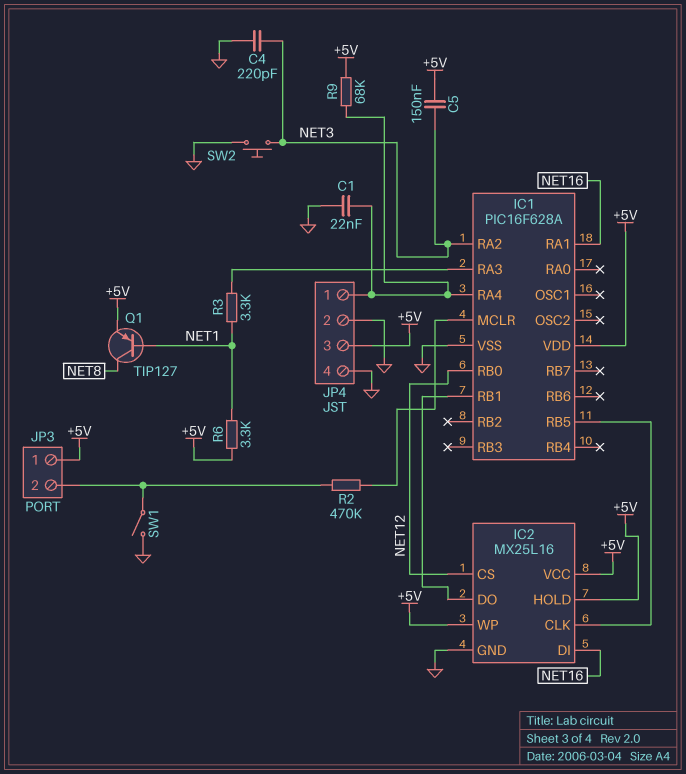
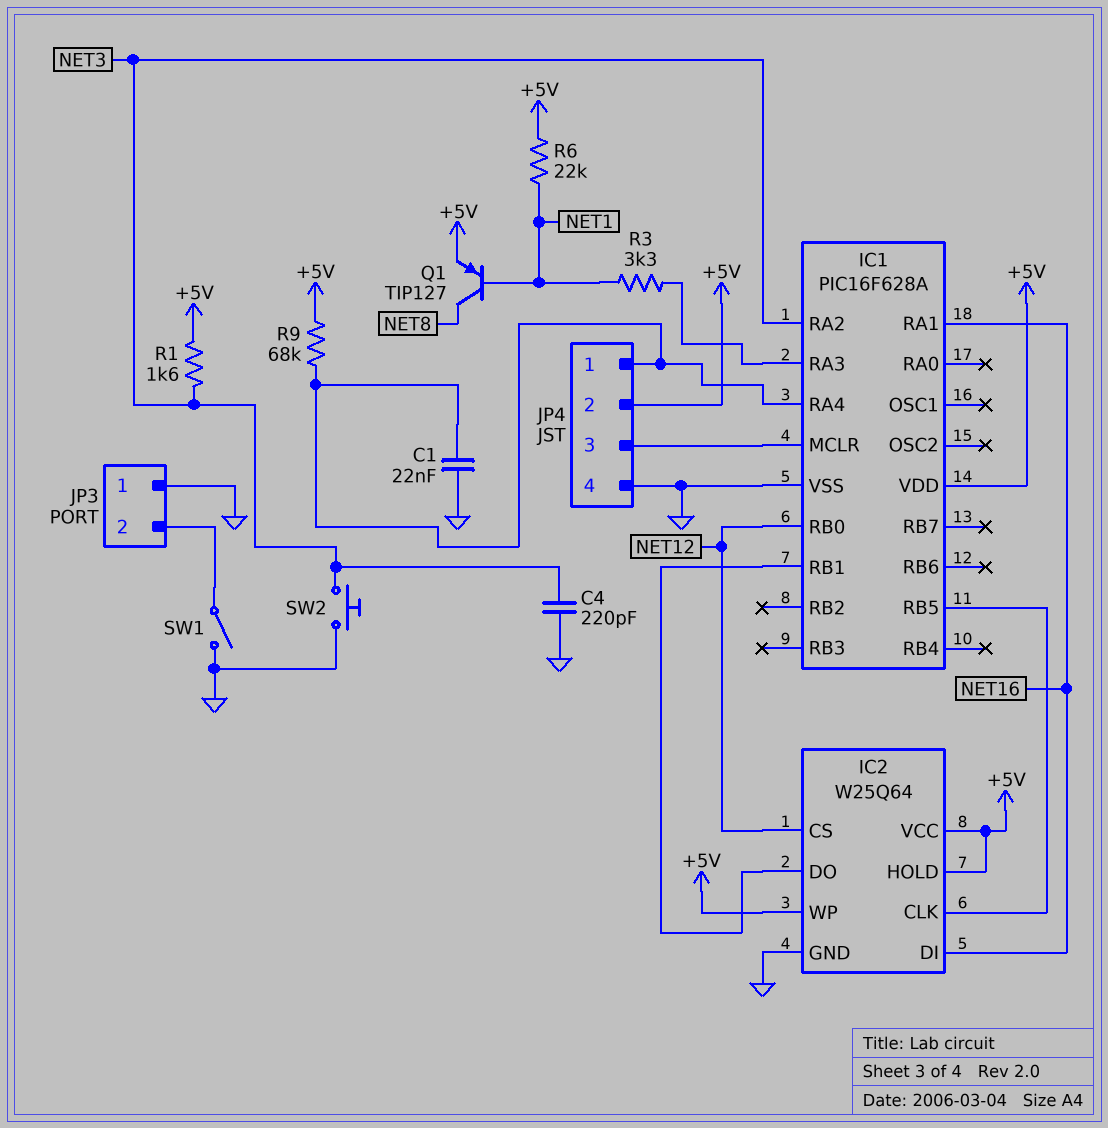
C5: 150nF (+5V, NET3) -> none
IC2: MX25L16 -> W25Q64
JP3 pin 1: +5V -> GND
JP4 pin 2: GND -> +5V
JP4 pin 3: +5V -> IC1/MCLR
R1: none -> 1.6k (+5V, NET3)
R2: 470k (IC1/MCLR, JP3/2) -> none
R6: 3.3k (+5V, NET1) -> 22k (+5V, NET1)

